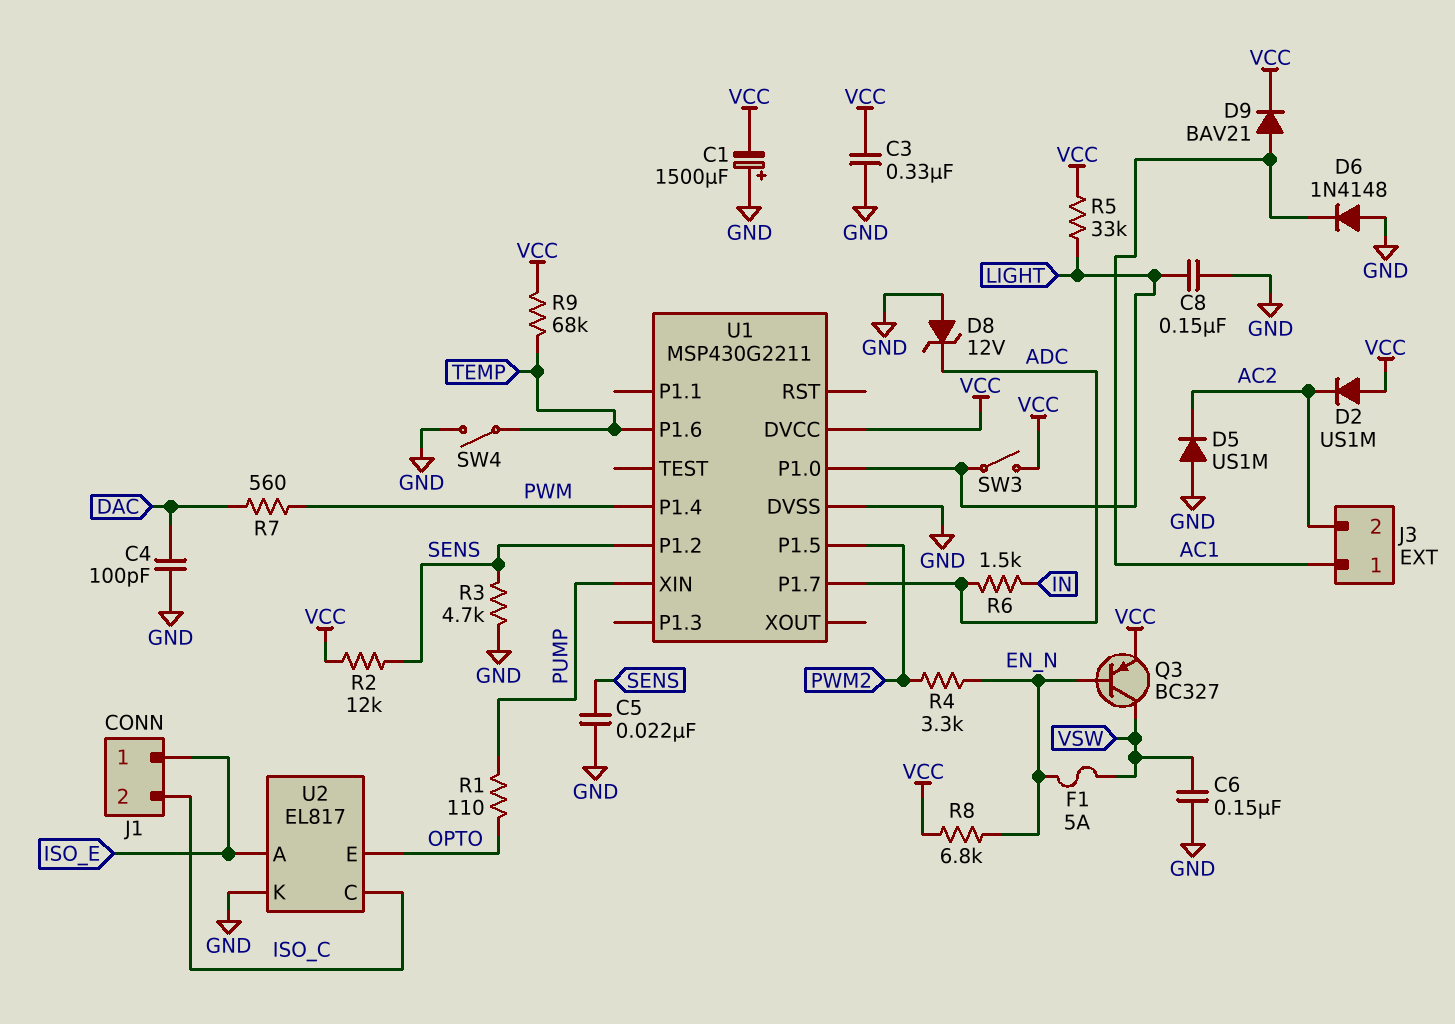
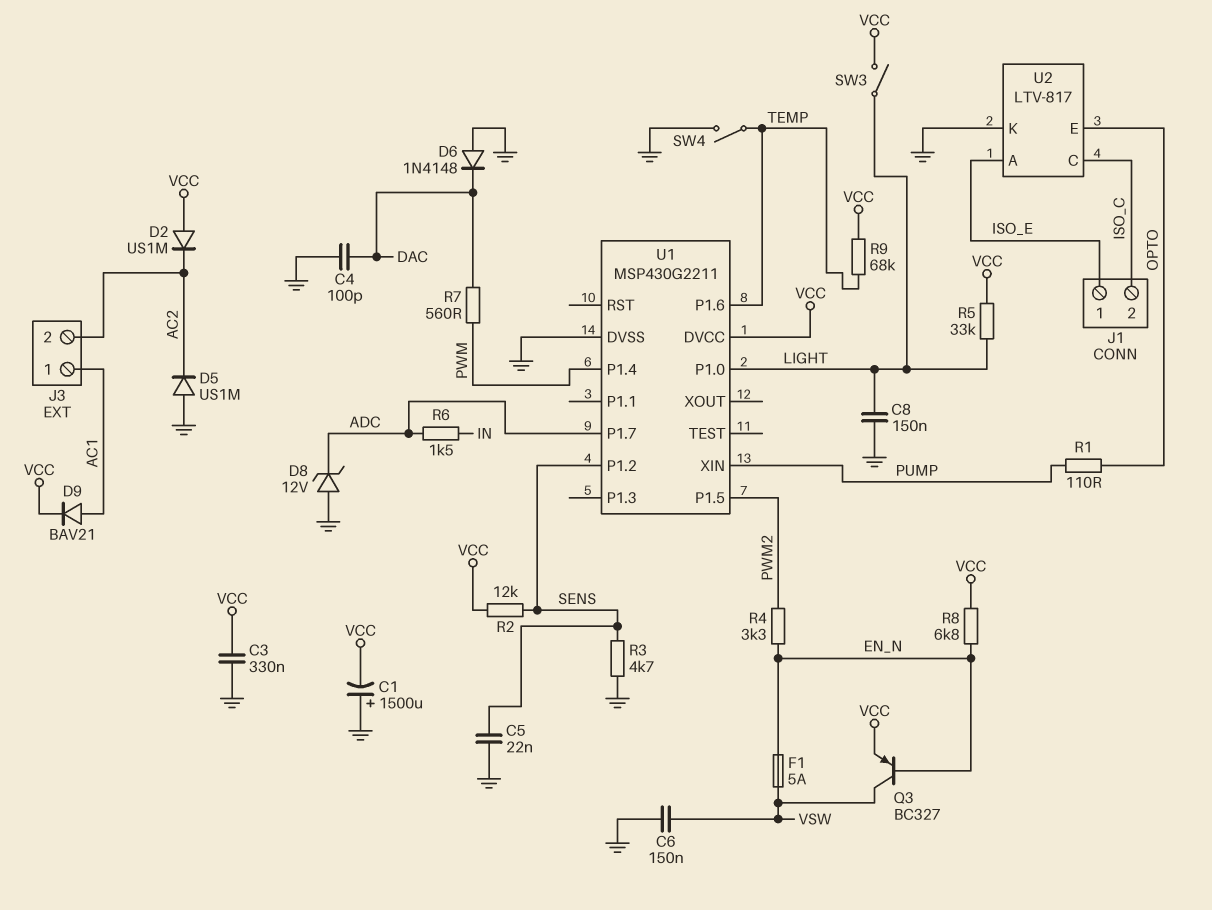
D6: diode 1N4148 (A GND, K AC1) -> diode 1N4148 (A GND, K DAC)
U2: EL817 -> LTV-817

